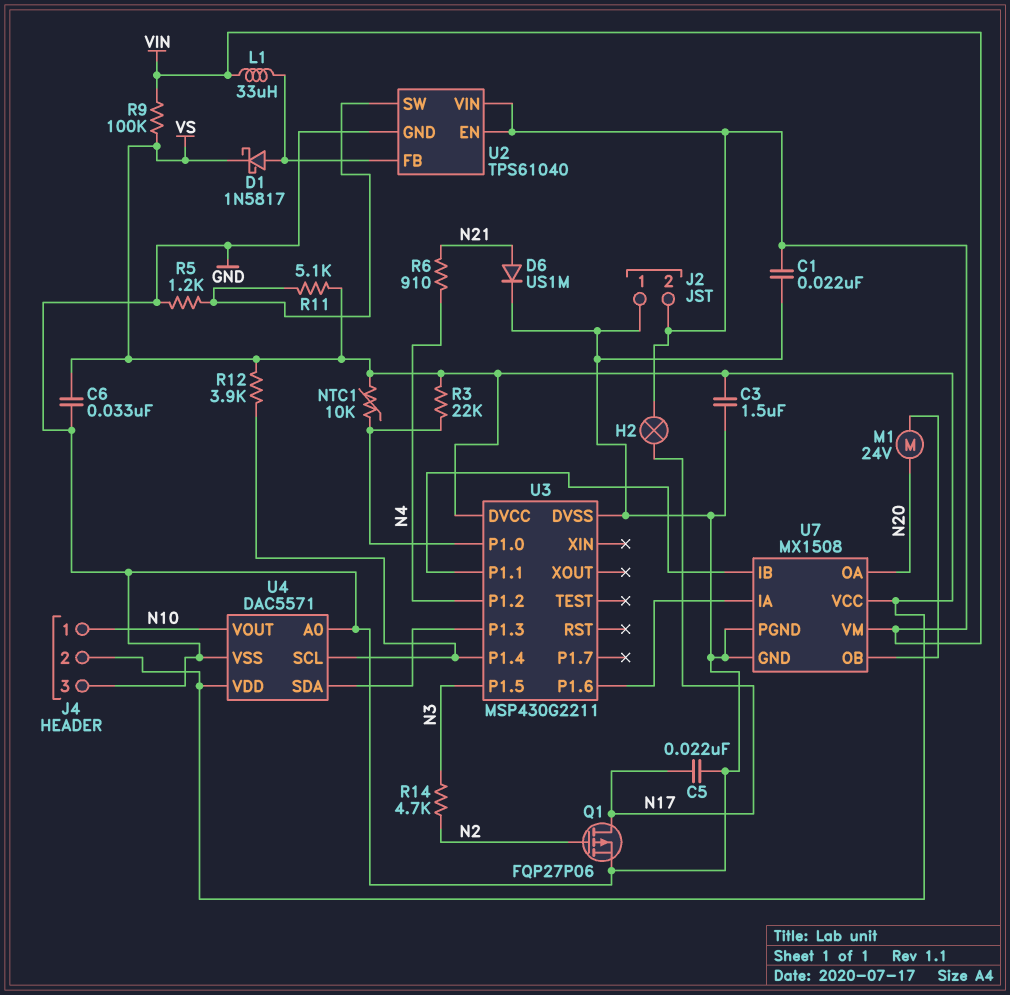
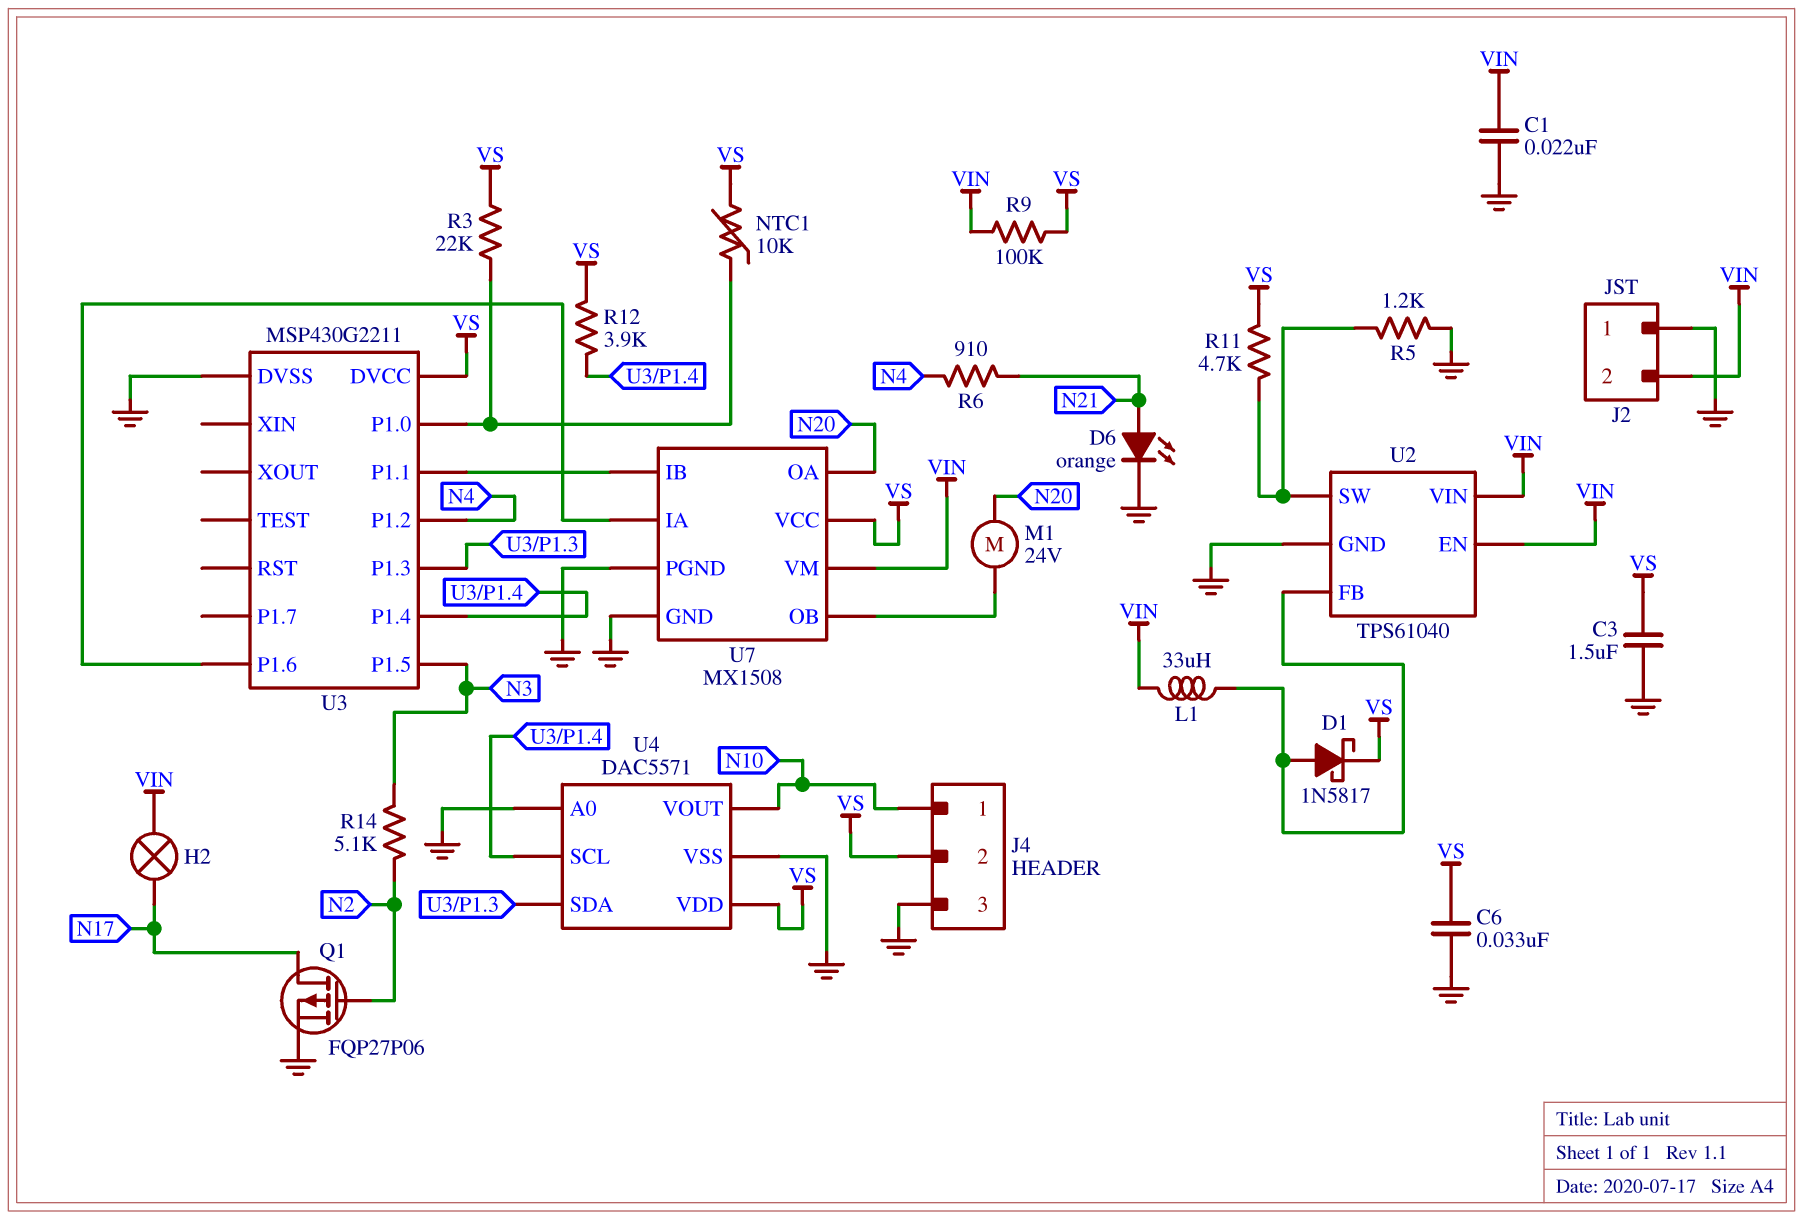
C5: 22nF (GND, N17) -> none
D6: diode US1M (A N21, K GND) -> LED orange (A N21, K GND)
R11: 5.1k (U2/SW, VS) -> 4.7k (U2/SW, VS)
R14: 4.7k (N2, N3) -> 5.1k (N2, N3)

